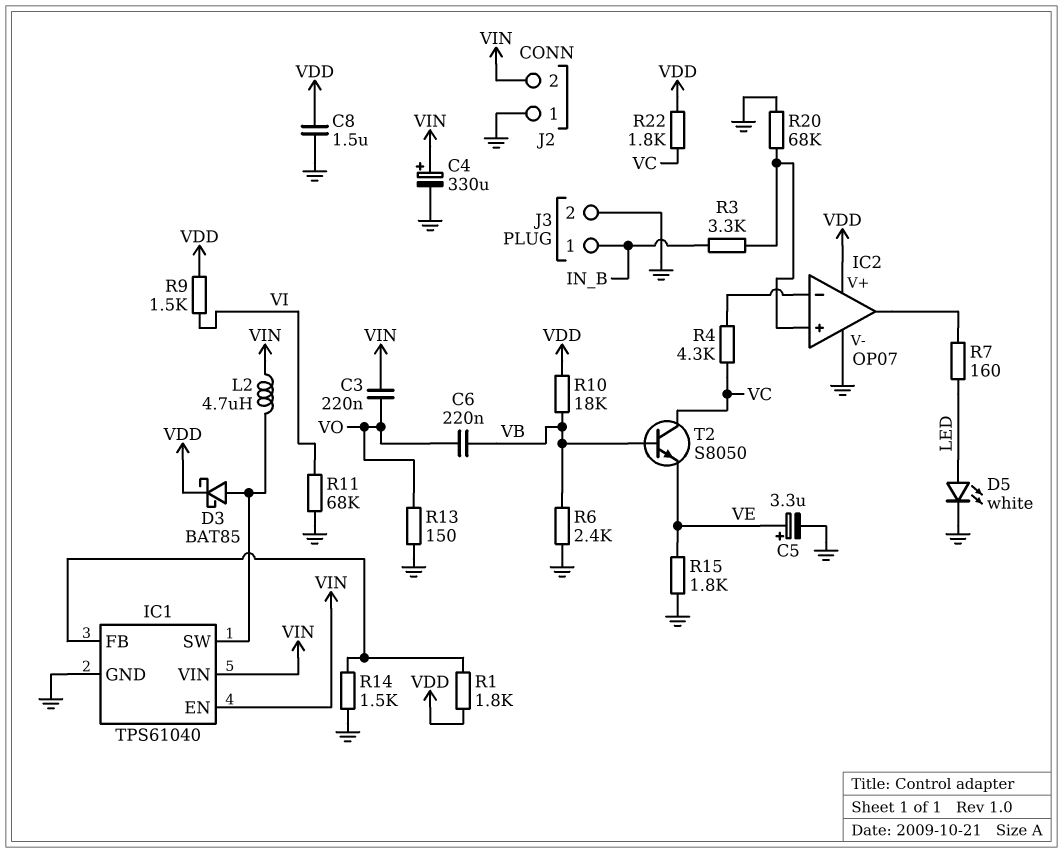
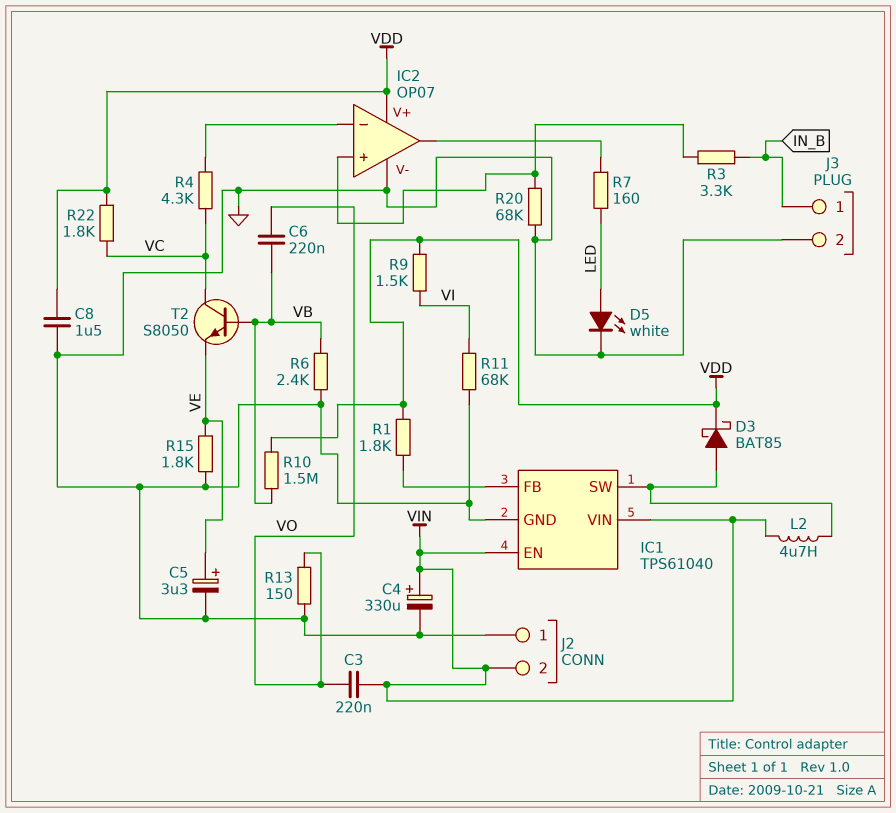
R10: 18k (VB, VDD) -> 1.5M (VB, VDD)
R14: 1.5k (GND, IC1/FB) -> none

